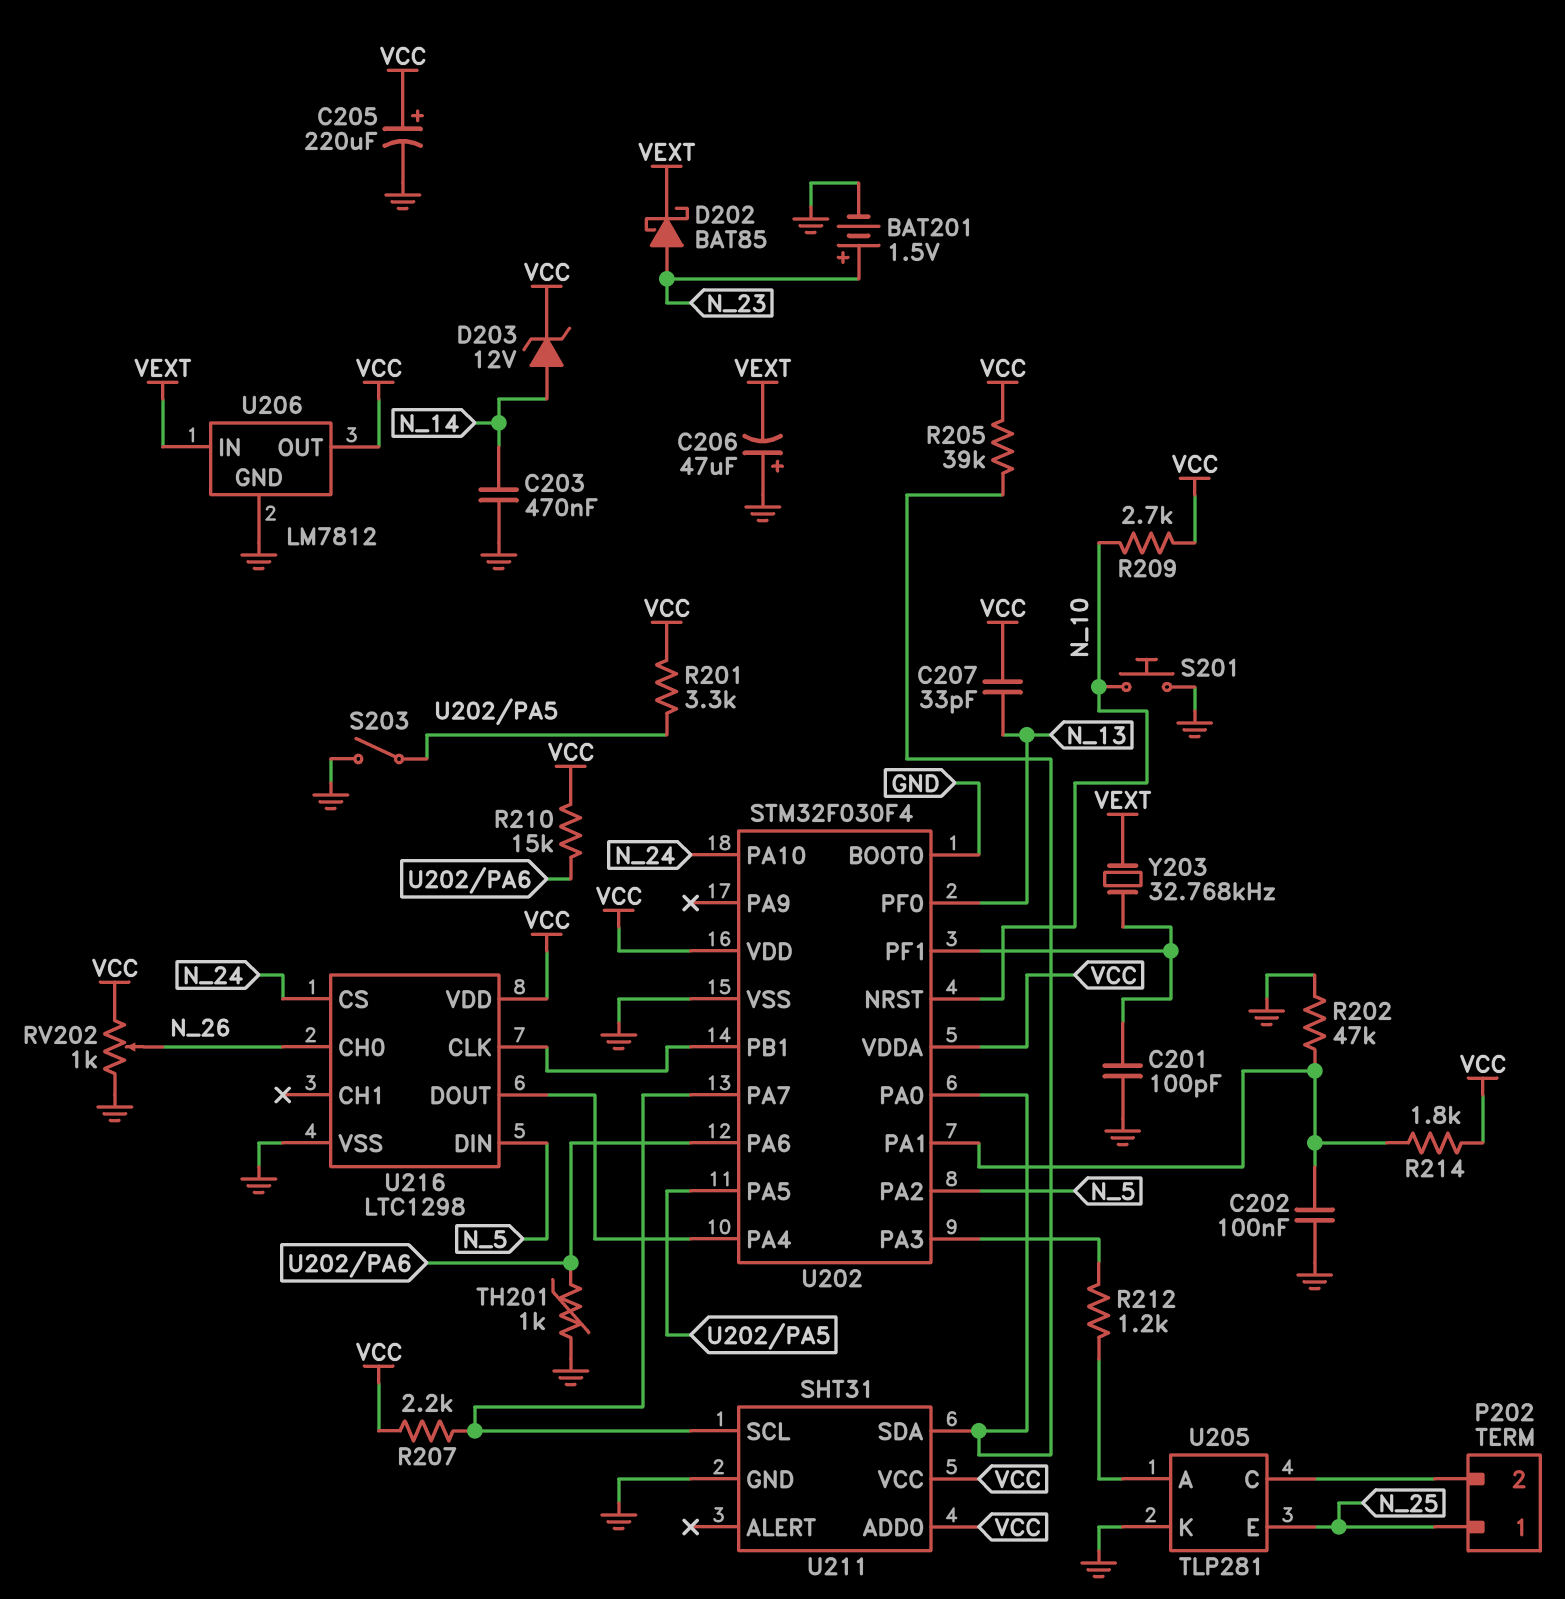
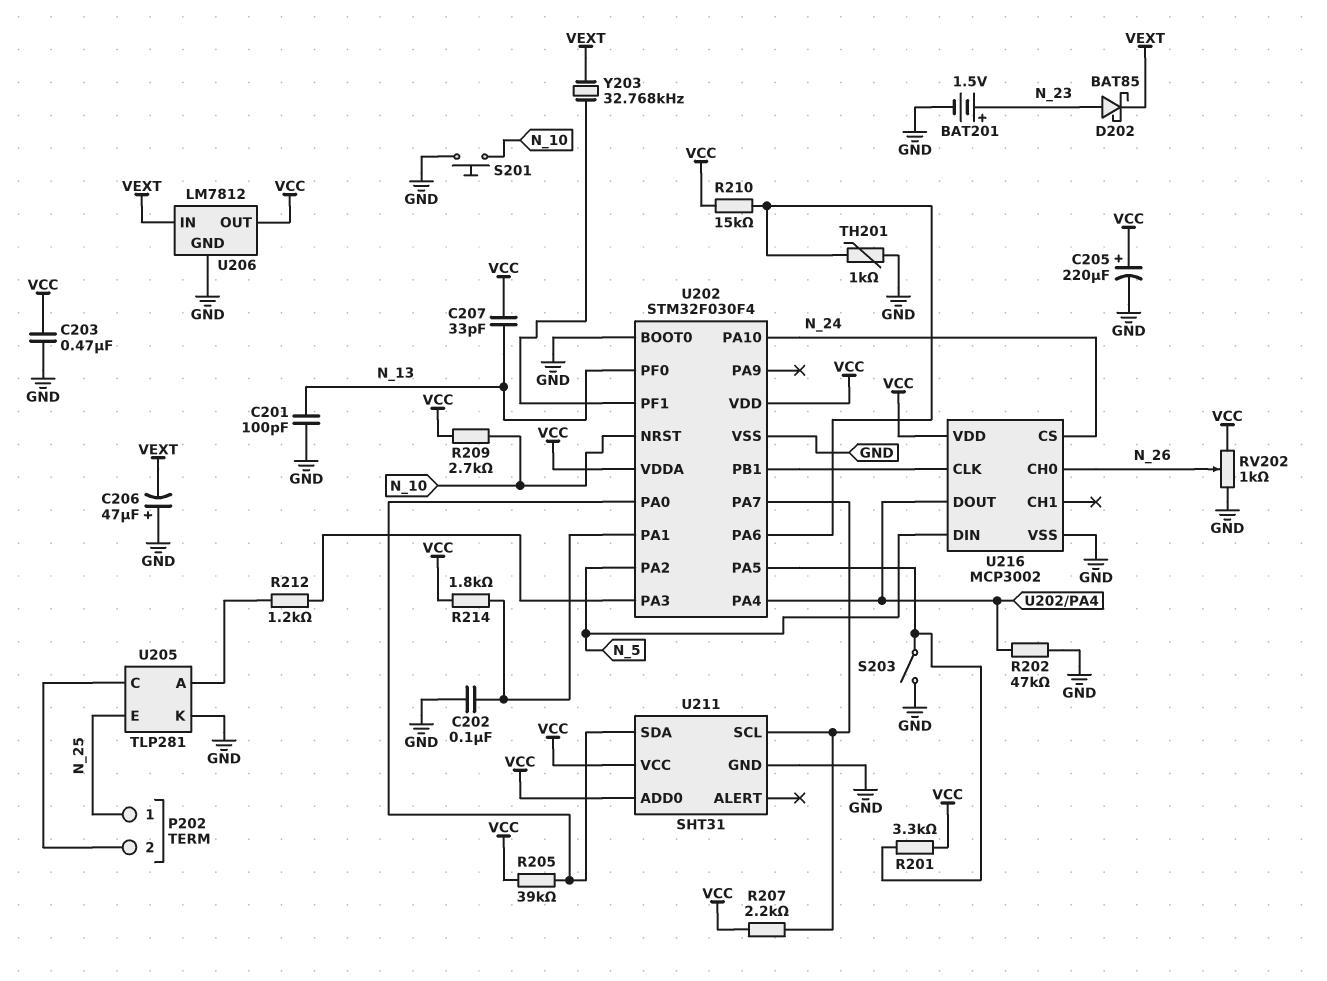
C201: 100pF (GND, U202/PF1) -> 100pF (GND, N_13)
C203: 470nF (GND, N_14) -> 470nF (GND, VCC)
D203: zener 12V (A N_14, K VCC) -> none
R202: 47k (GND, U202/PA1) -> 47k (GND, U202/PA4)
U216: LTC1298 -> MCP3002

